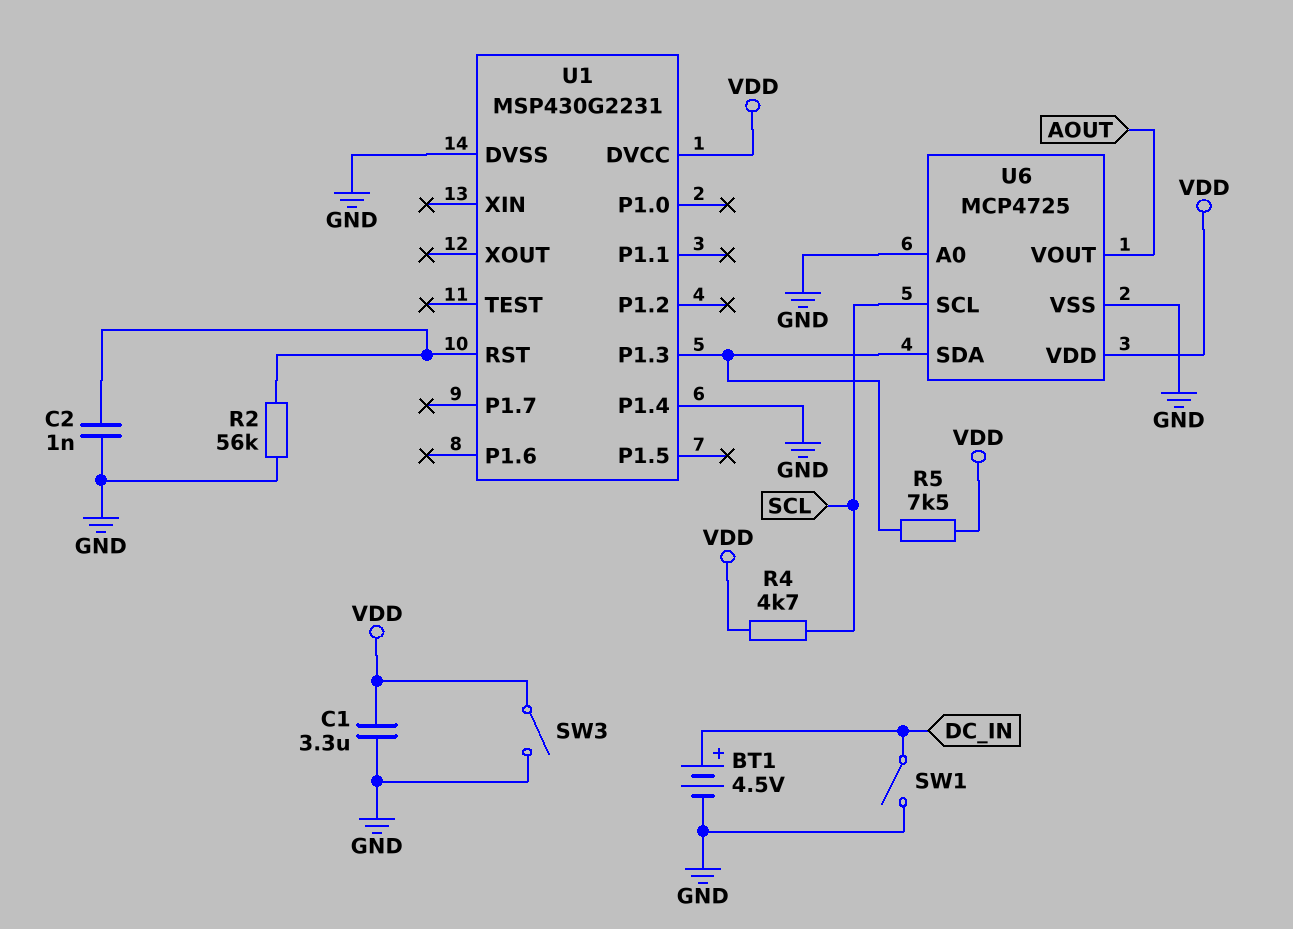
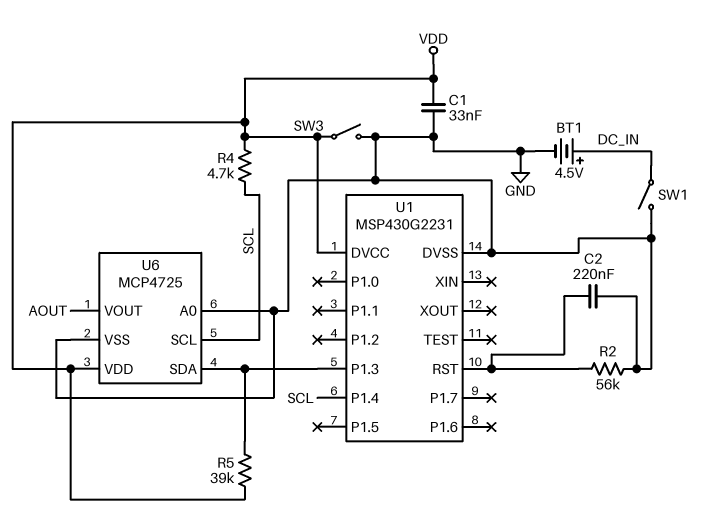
C1: 3.3uF (GND, VDD) -> 33nF (GND, VDD)
C2: 1nF (GND, U1/RST) -> 220nF (GND, U1/RST)
R5: 7.5k (U1/P1.3, VDD) -> 39k (U1/P1.3, VDD)
U1 pin P1.4: GND -> SCL

